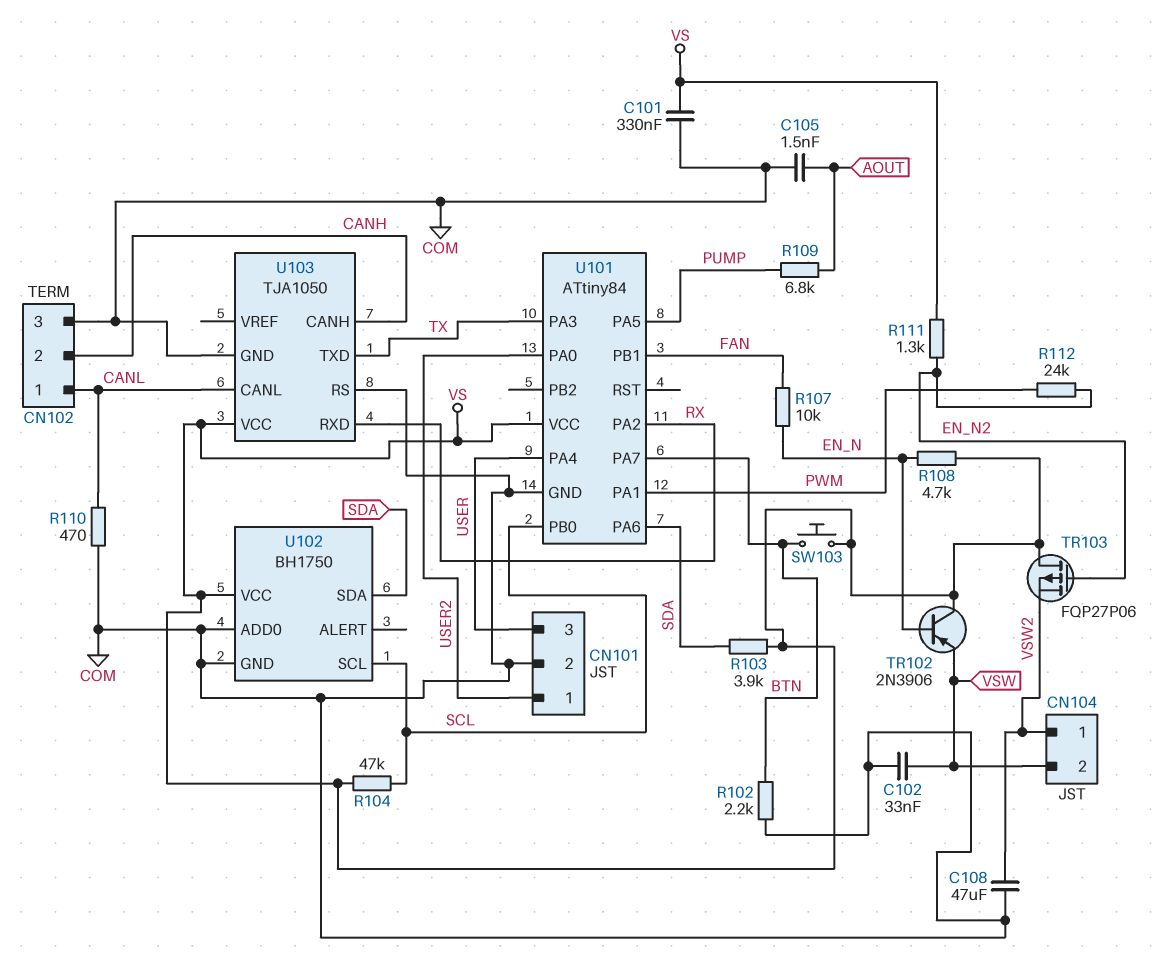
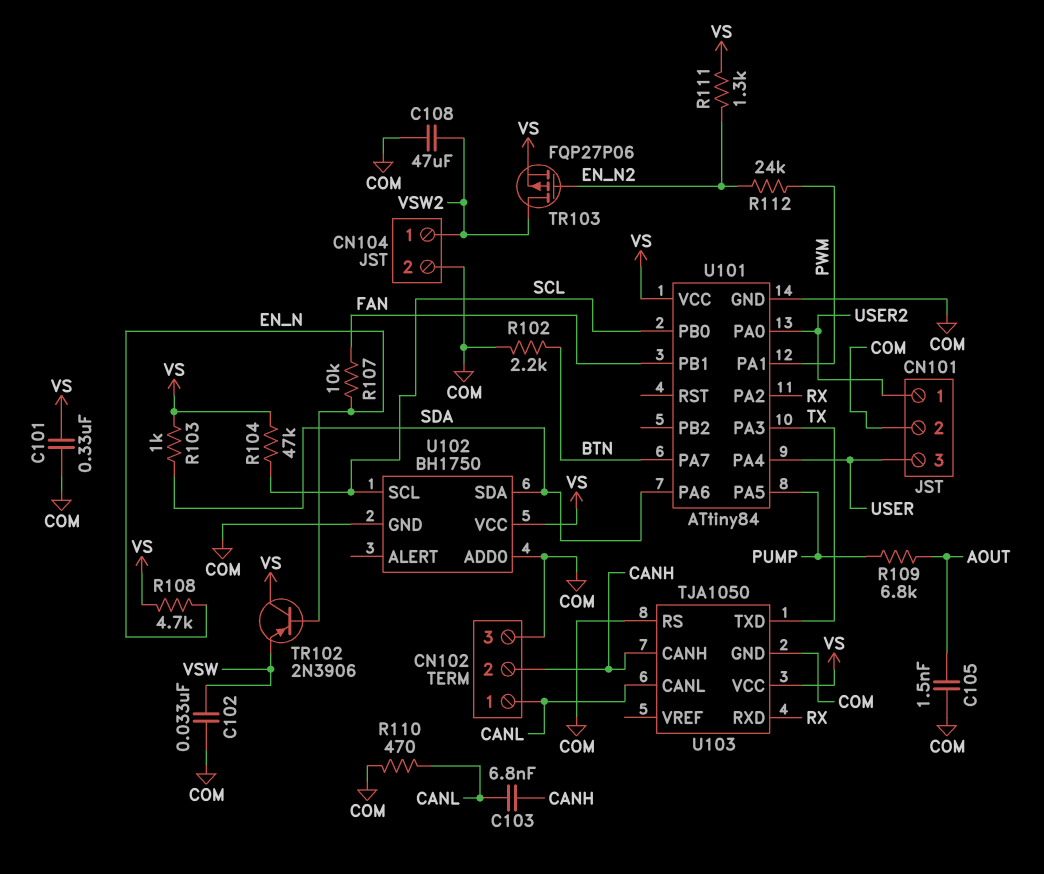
C103: none -> 6.8nF (CANH, CANL)
CN104 pin 2: VSW -> COM
R103: 3.9k (SDA, VS) -> 1k (SDA, VS)
SW103: button (BTN, VS) -> none
TR103: PMOS FQP27P06 (G EN_N2, D VS, S VSW2) -> PMOS FQP27P06 (G EN_N2, D VSW2, S VS)

